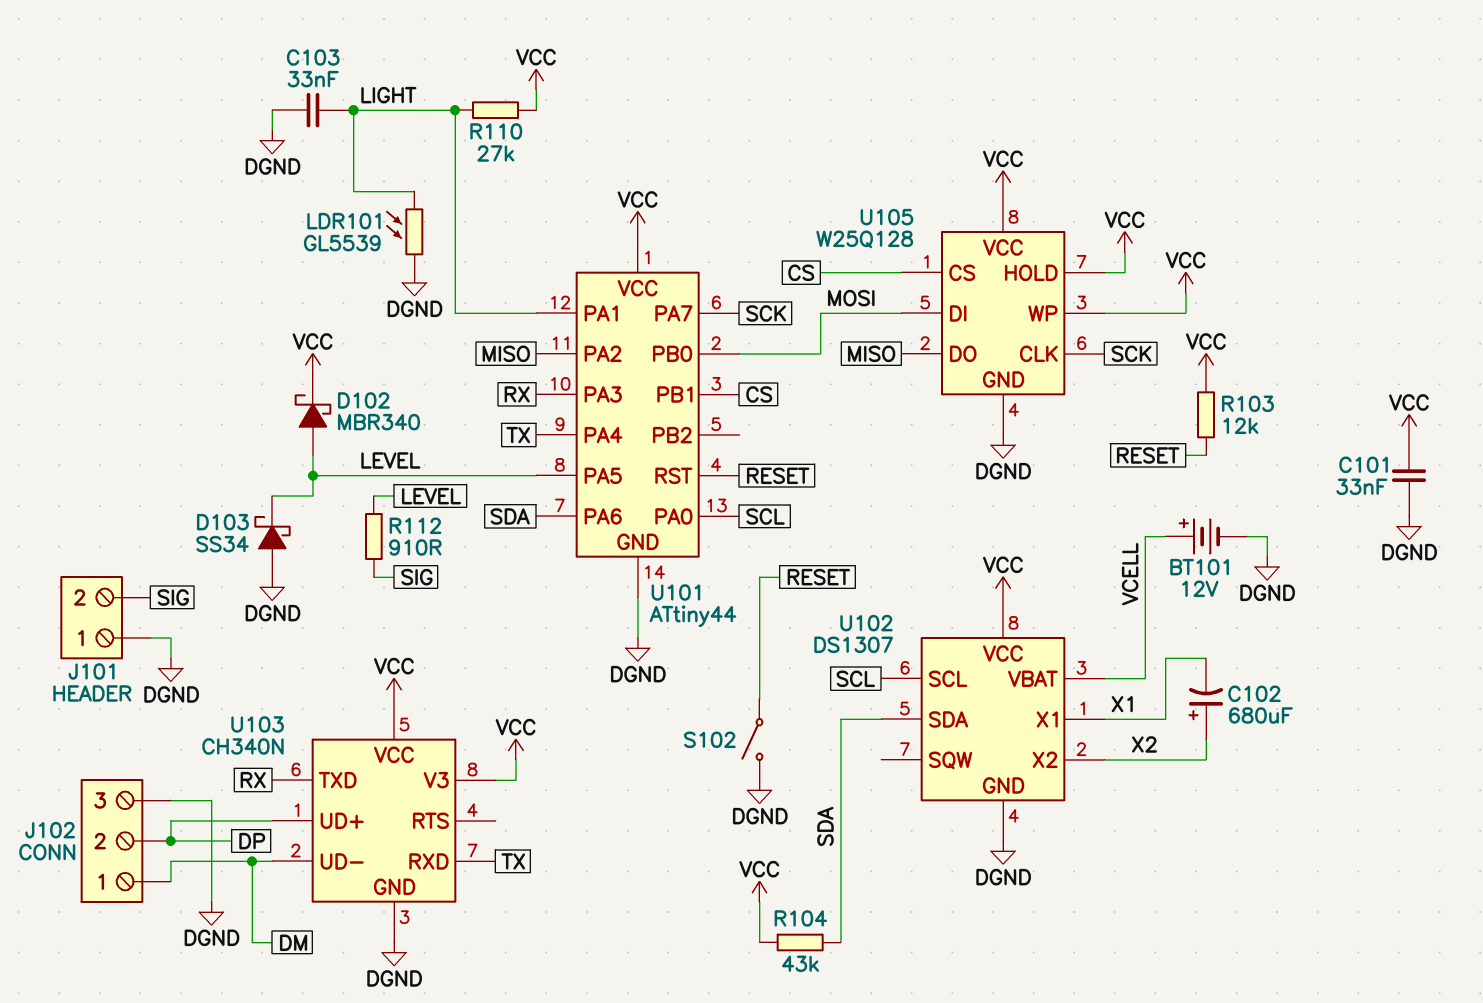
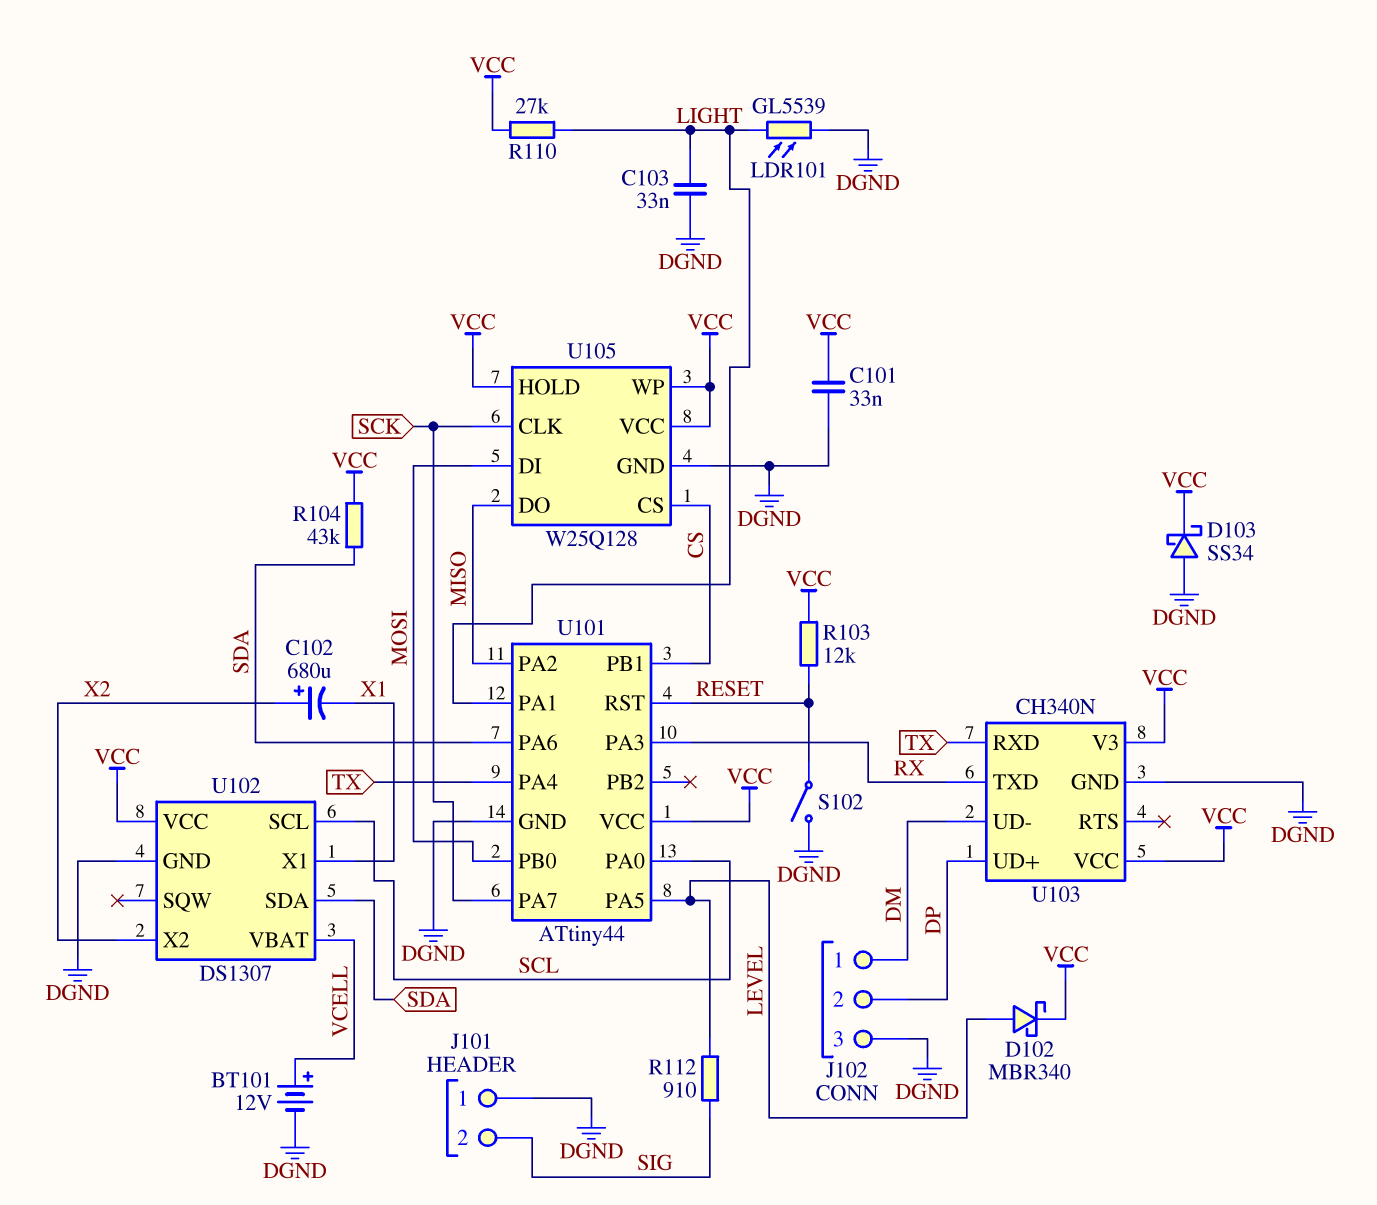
D103: schottky SS34 (A DGND, K LEVEL) -> schottky SS34 (A DGND, K VCC)

